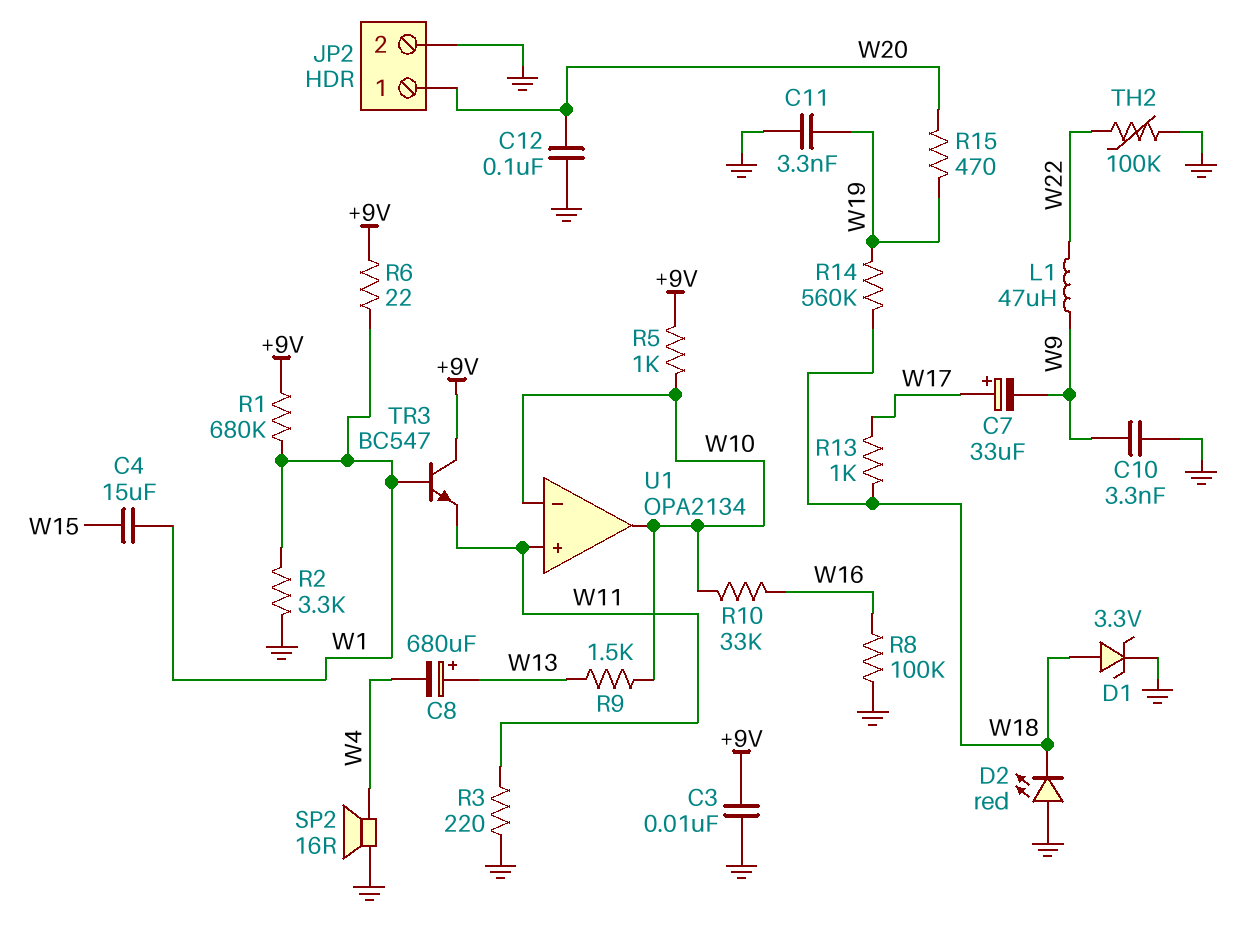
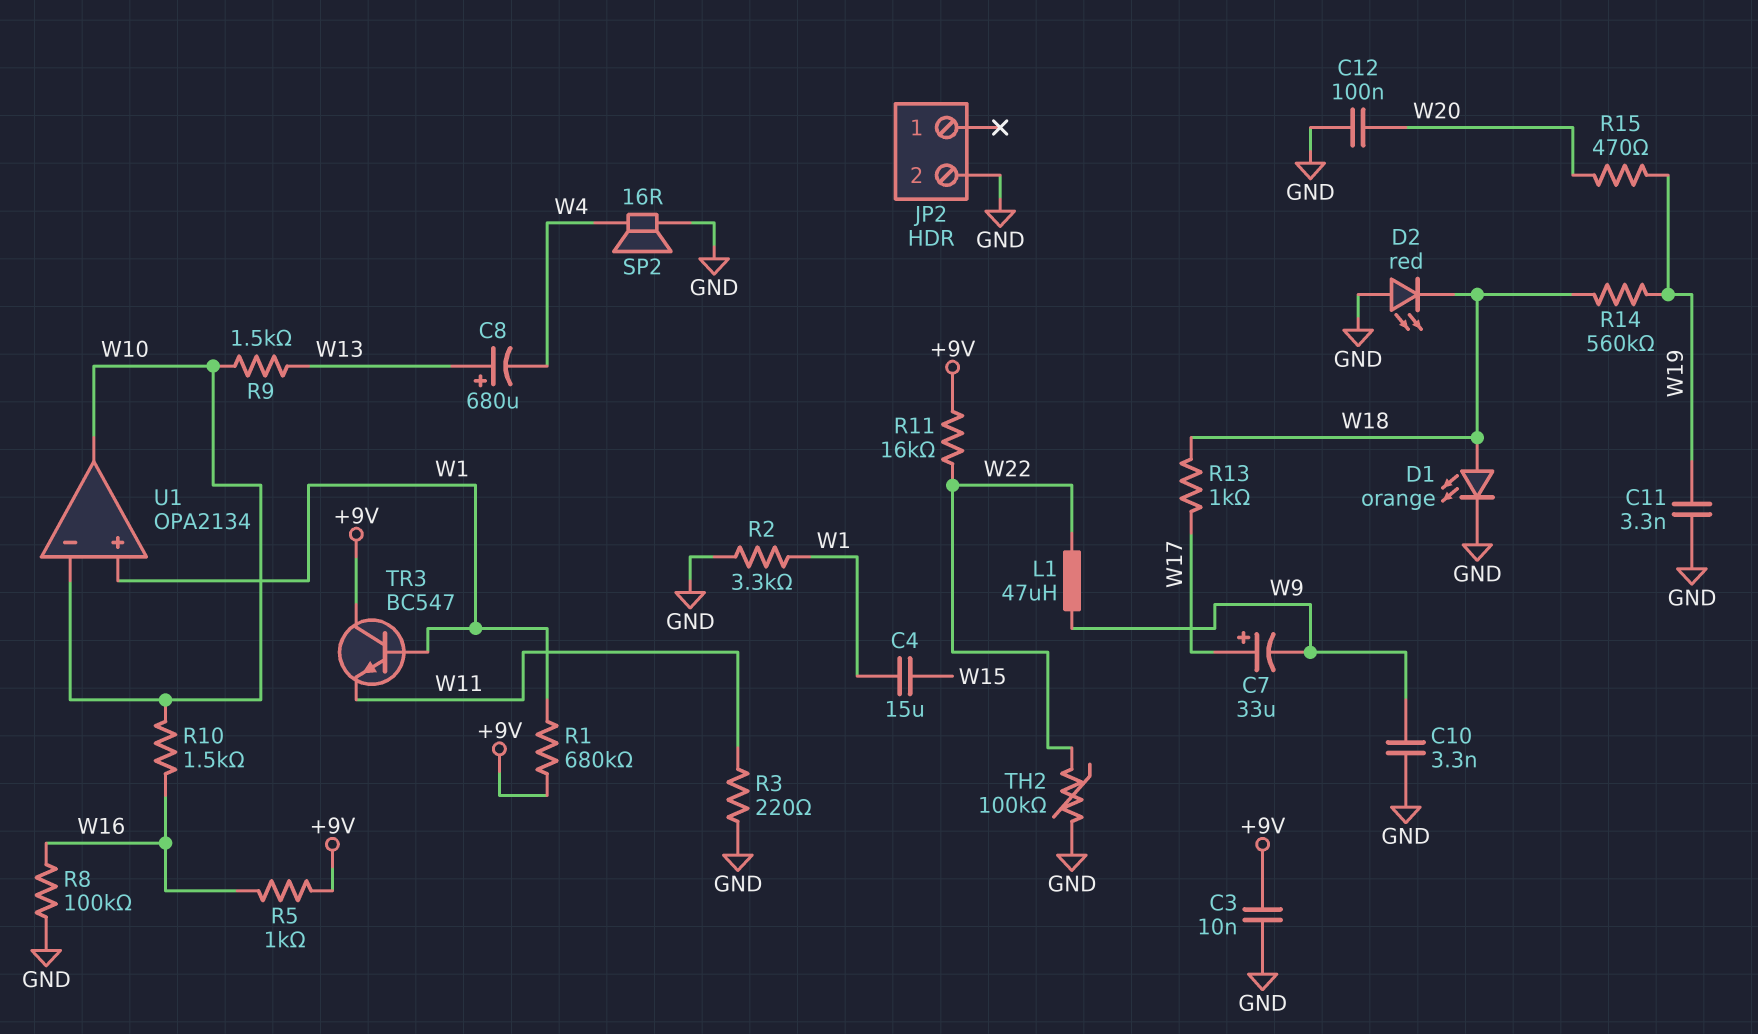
D1: zener 3.3V (A W18, K GND) -> LED orange (A W18, K GND)
JP2 pin 1: W20 -> none
R5: 1k (+9V, W10) -> 1k (+9V, W16)
R6: 22 (+9V, W1) -> none
R10: 33k (W10, W16) -> 1.5k (W10, W16)
R11: none -> 16k (+9V, W22)
U1 pin in+: W11 -> W1

